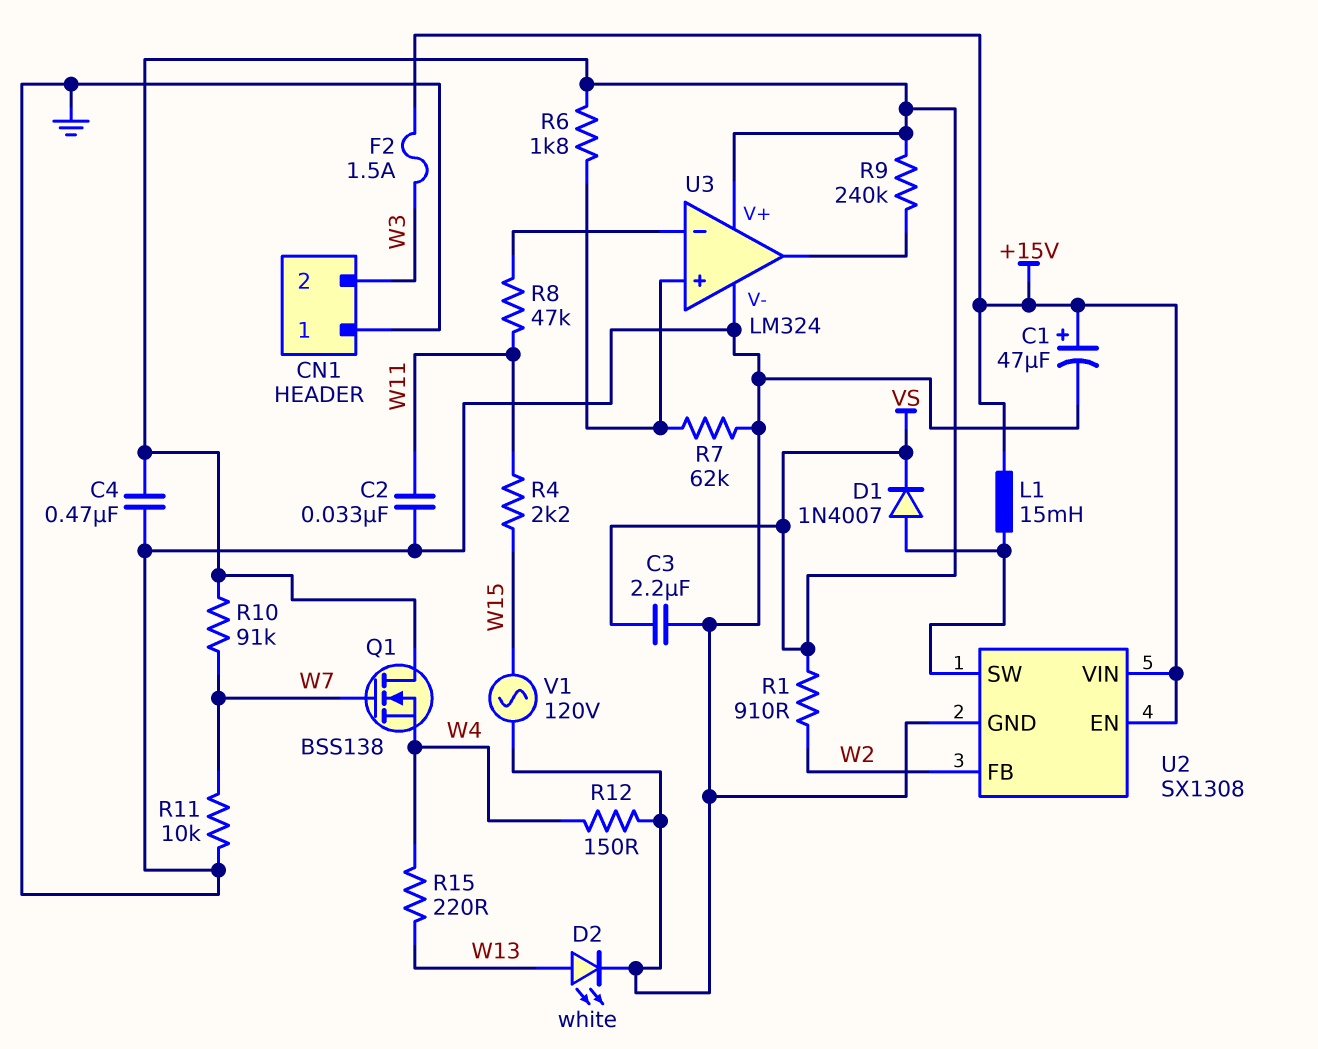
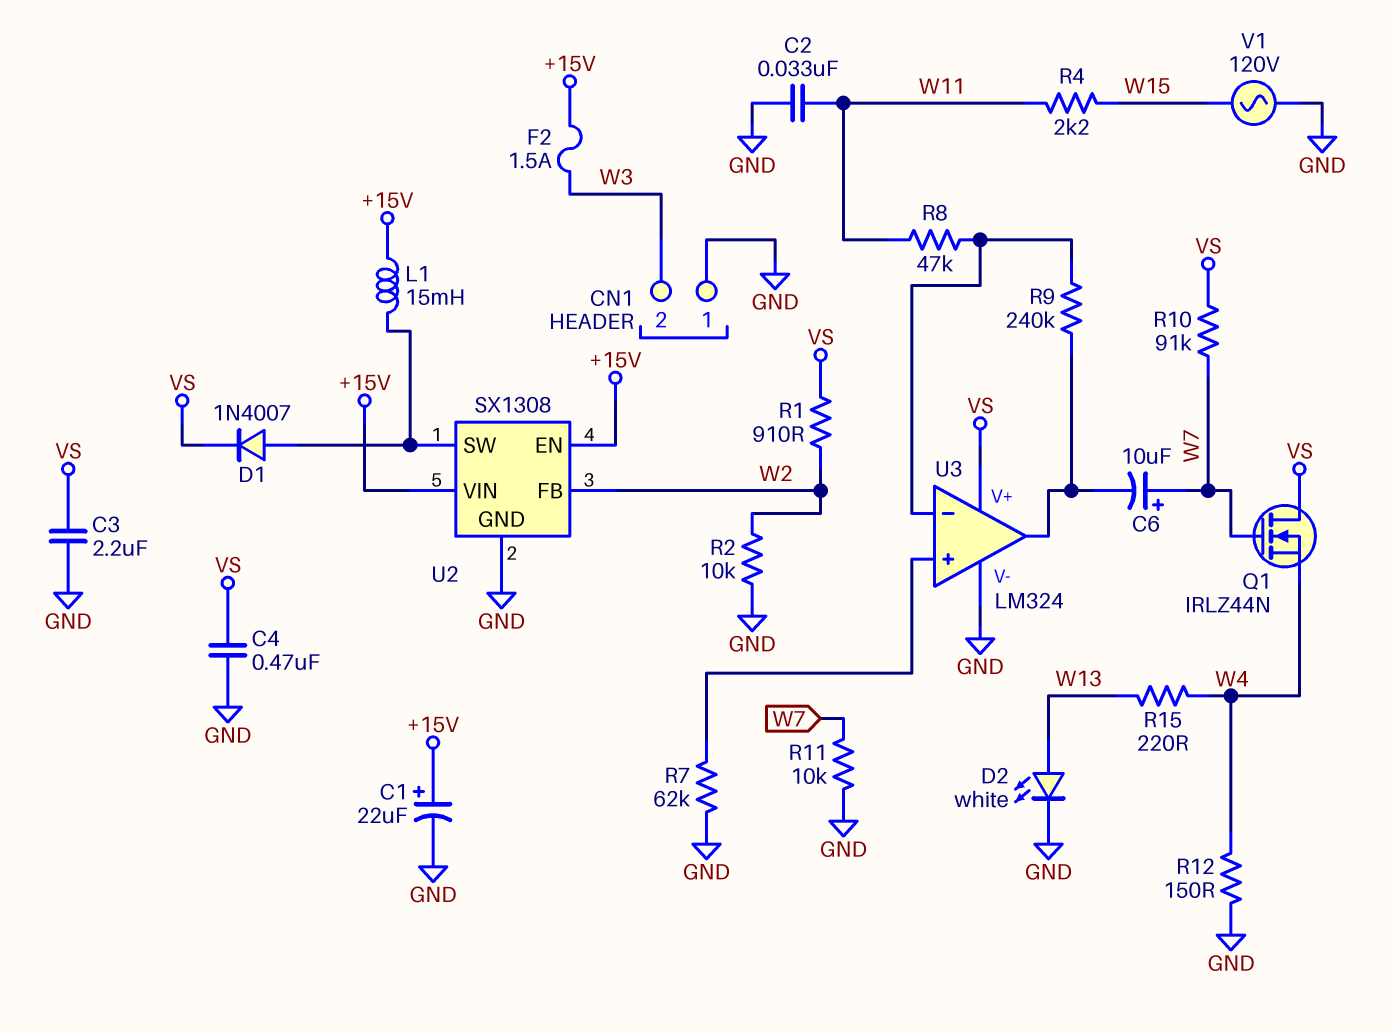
C1: 47uF (plus +15V, minus GND) -> 22uF (plus +15V, minus GND)
C6: none -> 10uF (plus W7, minus U3/out)
Q1: NMOS BSS138 (G W7, D VS, S W4) -> NMOS IRLZ44N (G W7, D VS, S W4)
R2: none -> 10k (GND, W2)
R6: 1.8k (U3/in+, VS) -> none
R9: 240k (U3/out, VS) -> 240k (U3/in-, U3/out)

